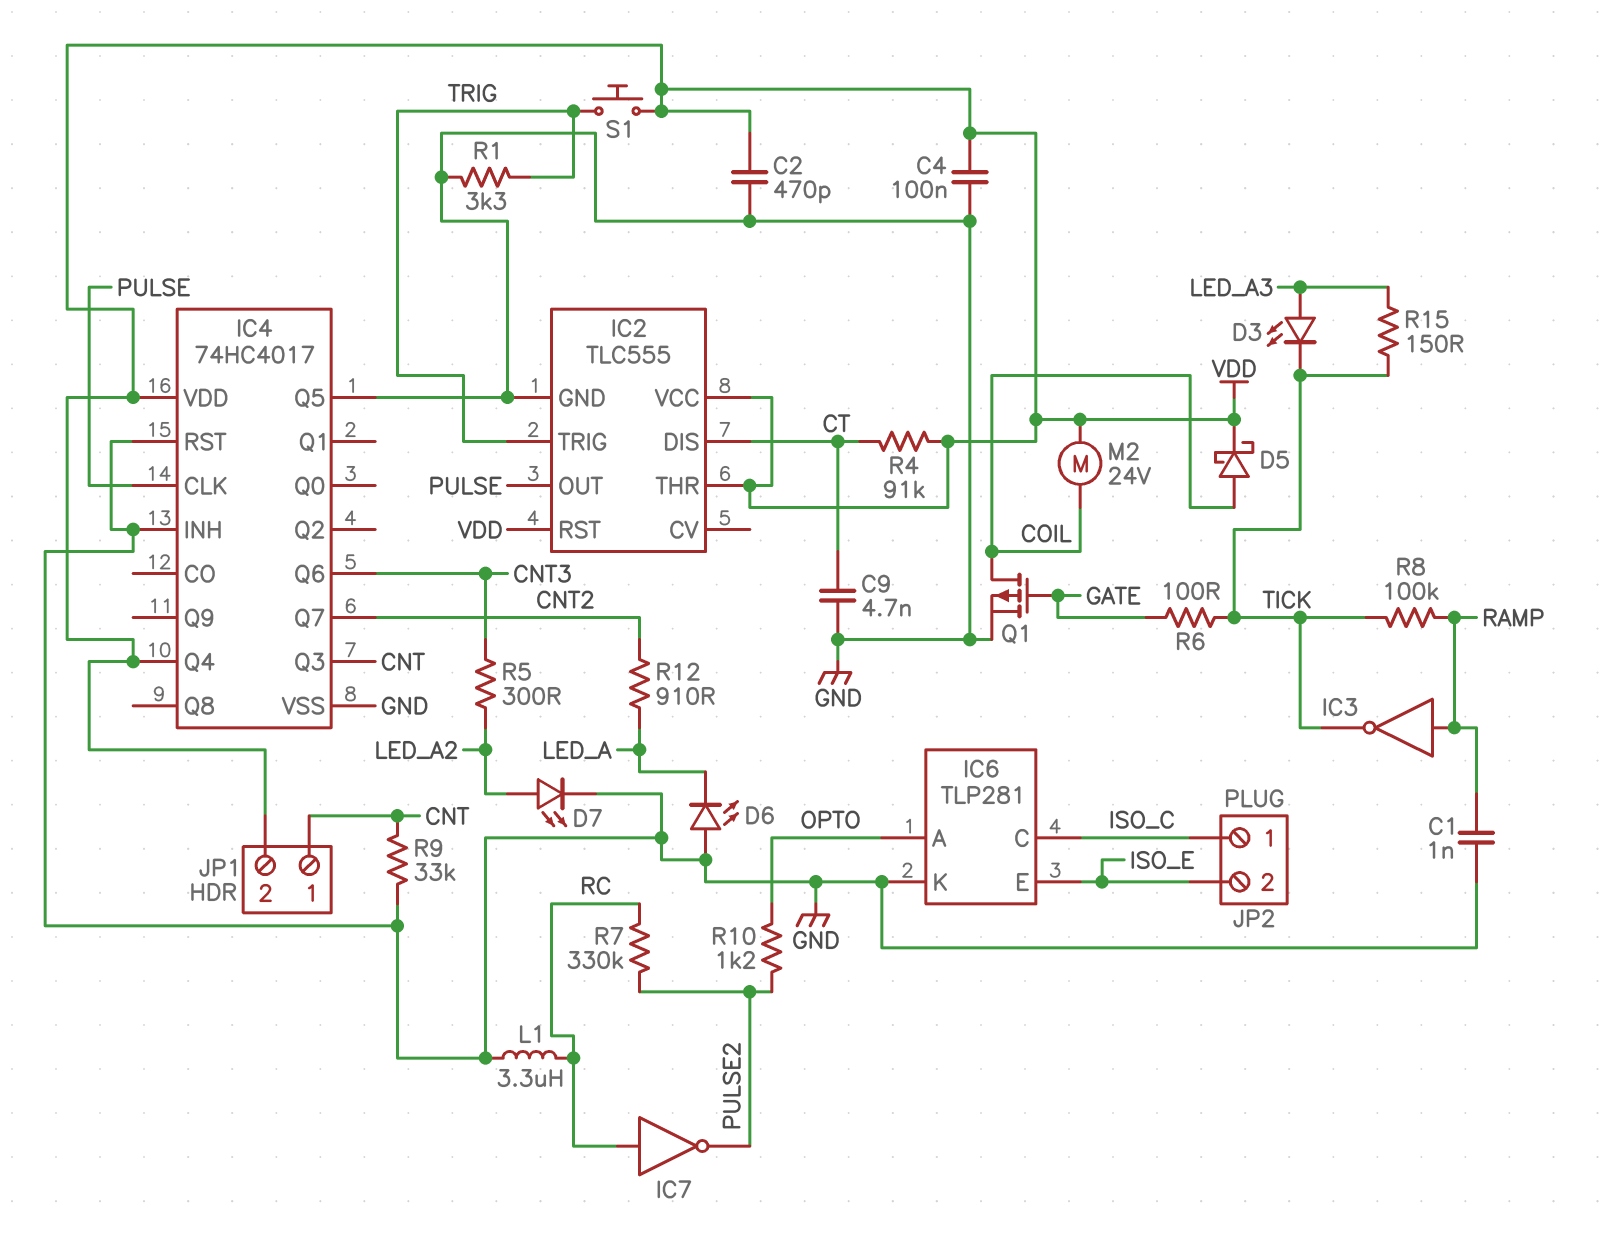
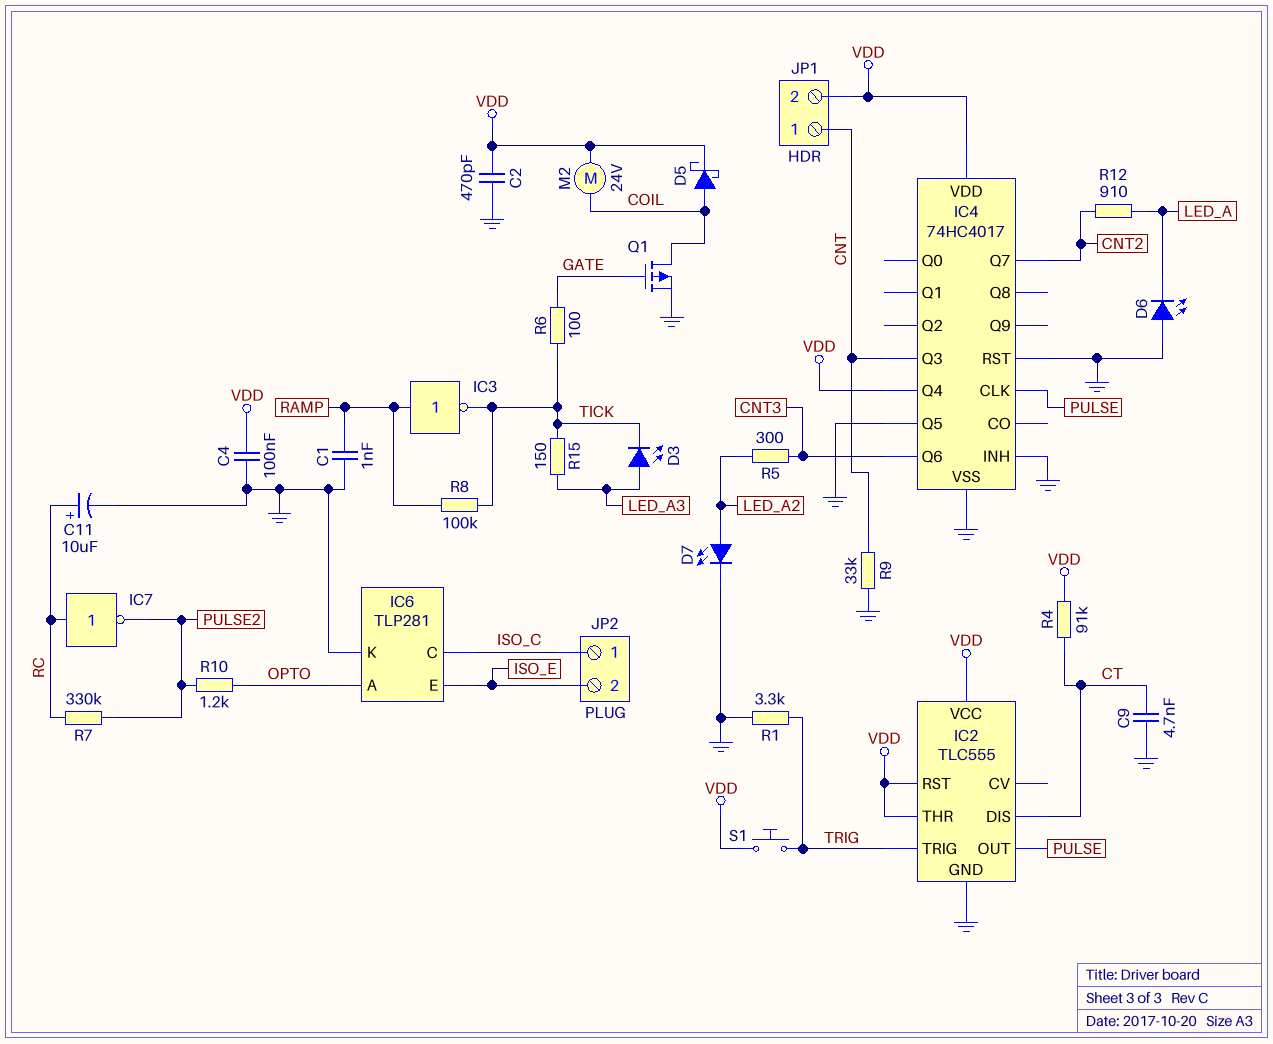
C11: none -> 10uF (plus RC, minus GND)
L1: 3.3uH (GND, RC) -> none

